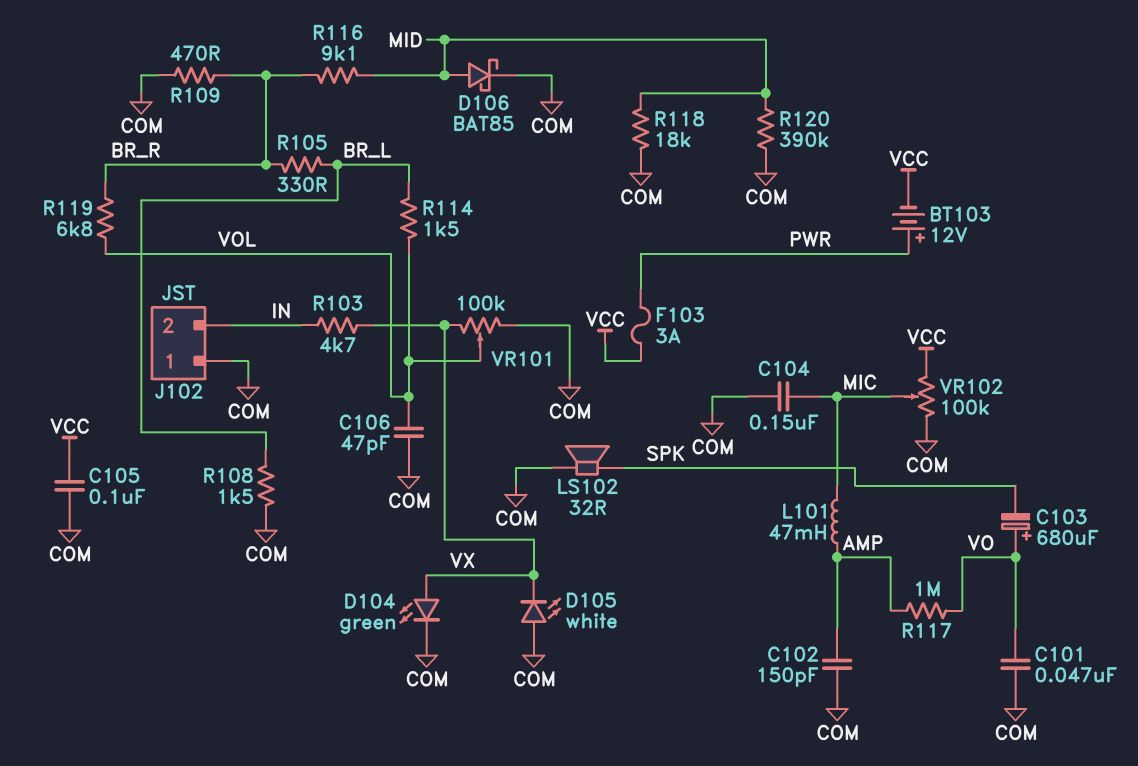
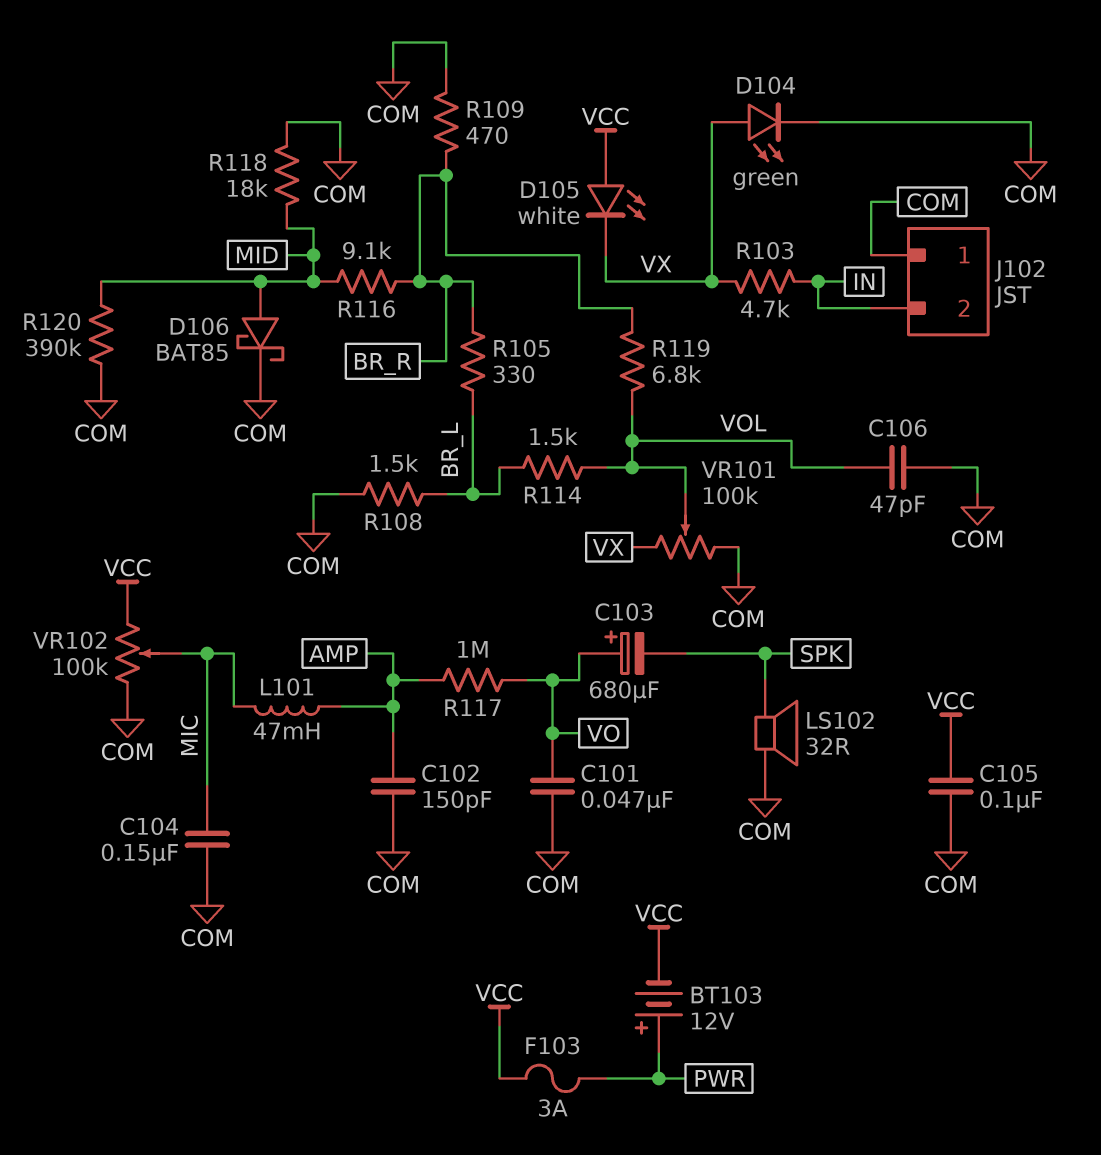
D105: LED white (A COM, K VX) -> LED white (A VCC, K VX)

